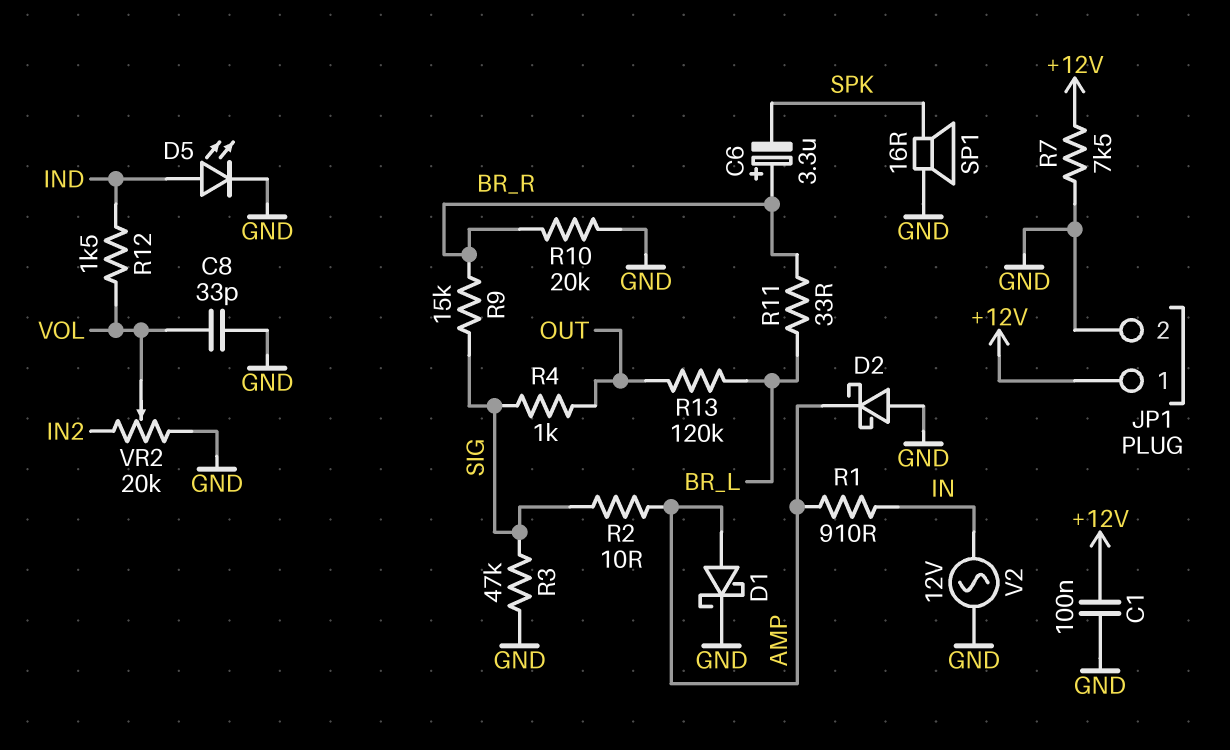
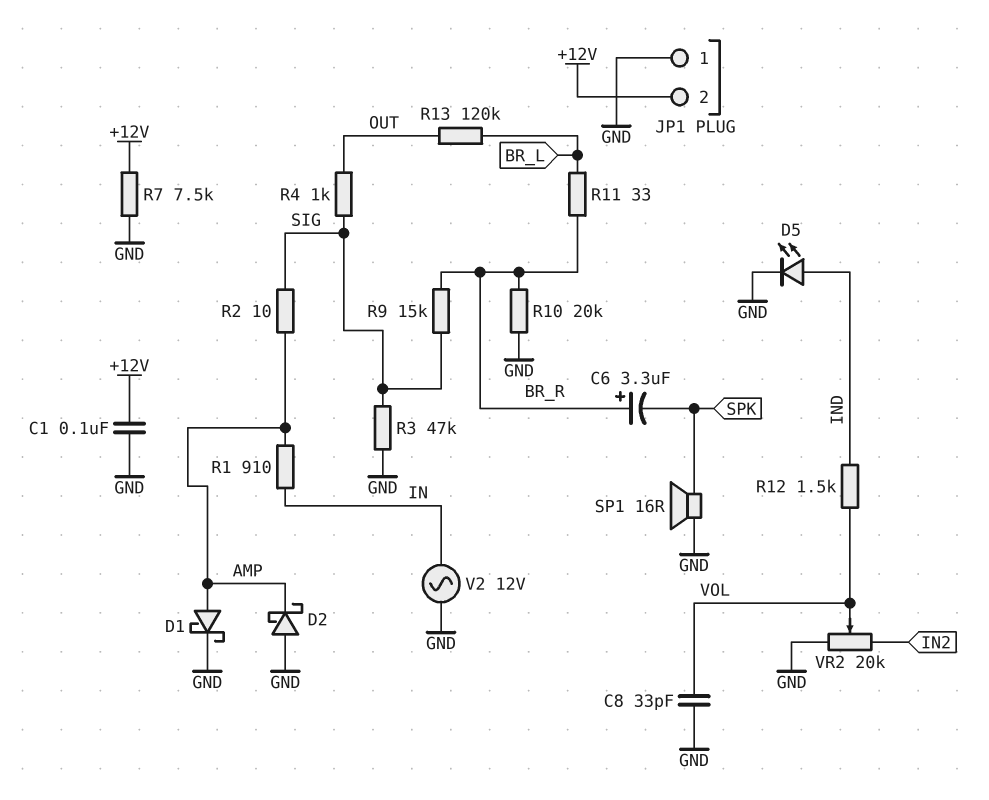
JP1 pin 1: +12V -> GND
JP1 pin 2: GND -> +12V

